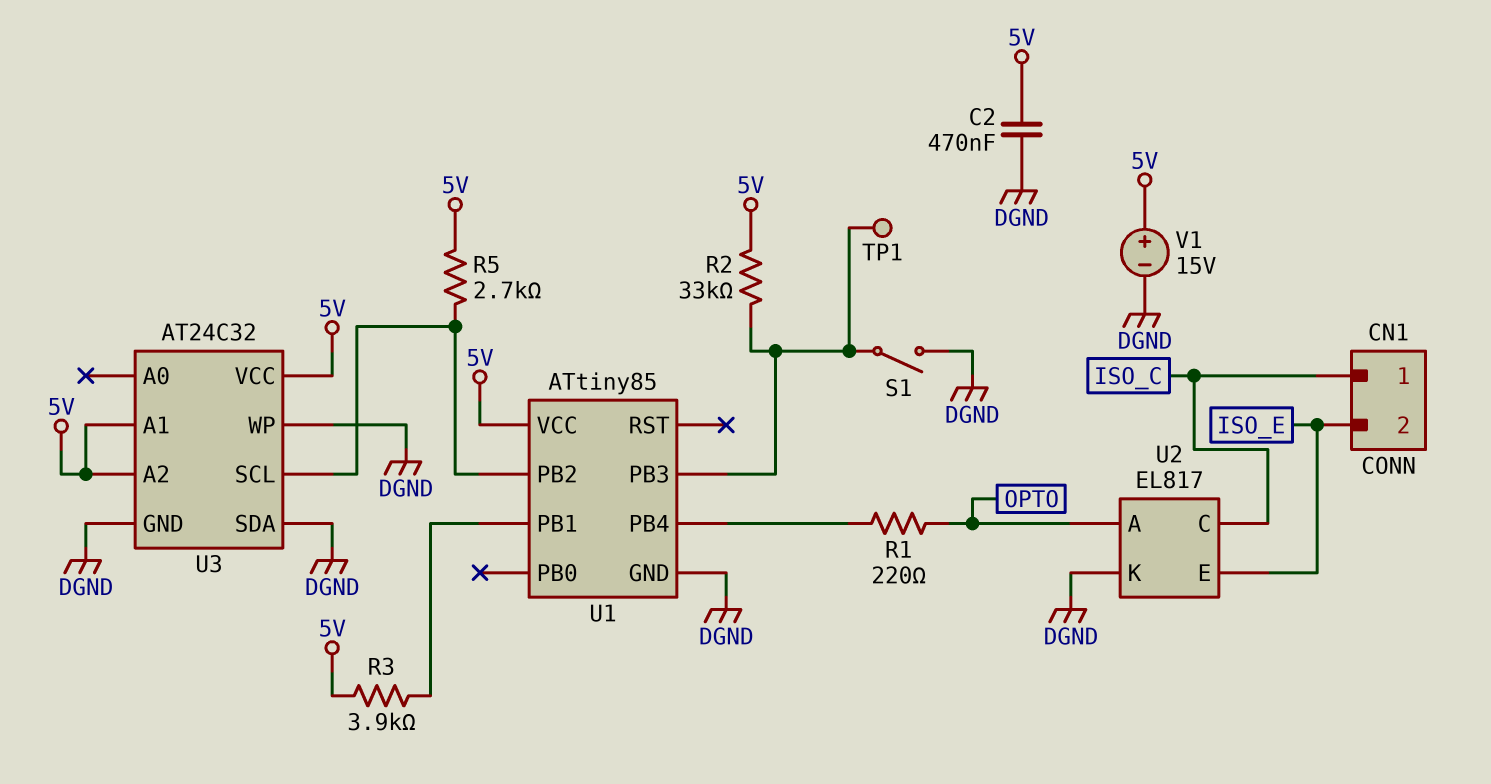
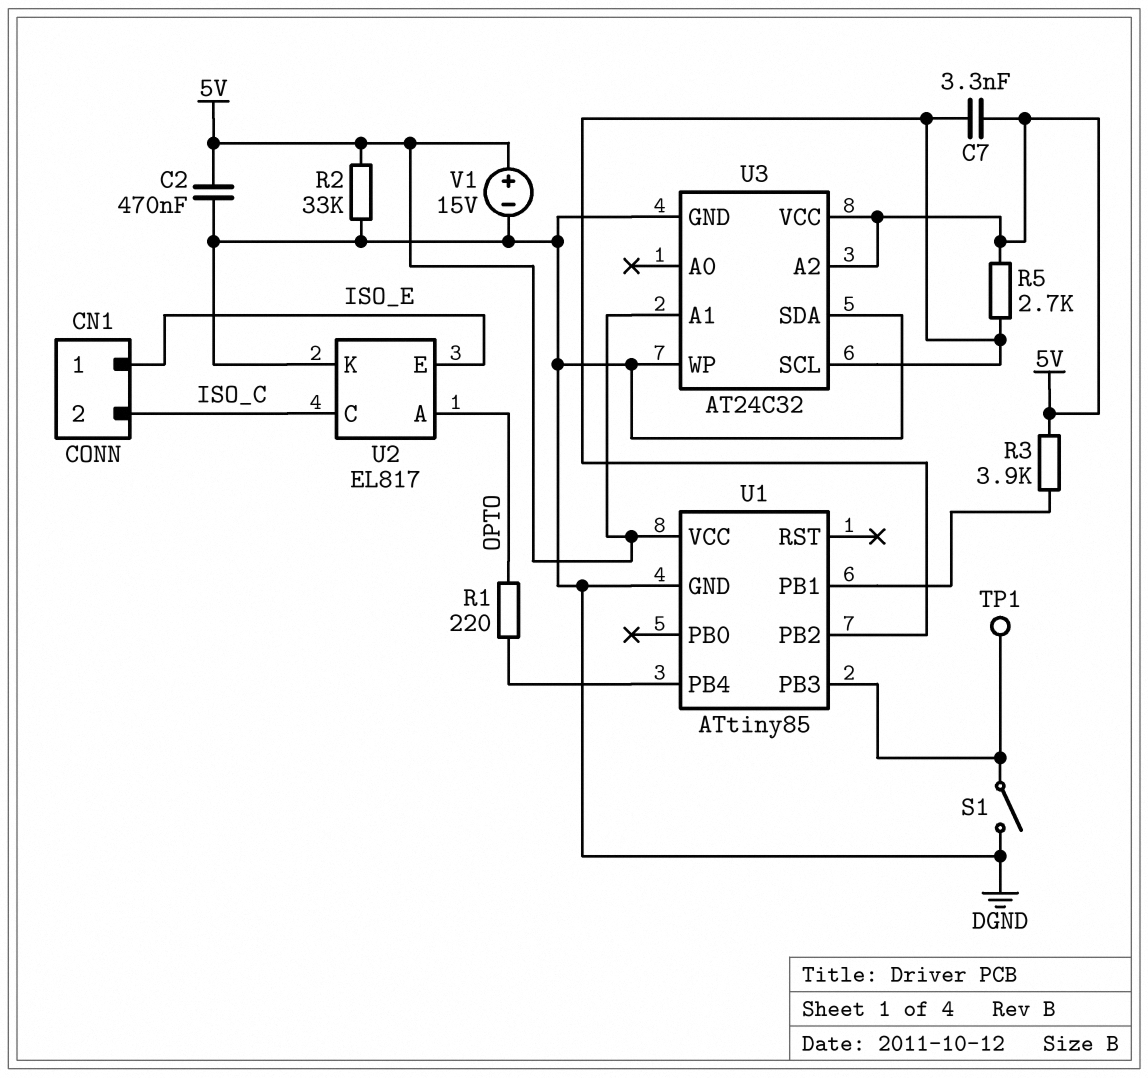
C7: none -> 3.3nF (5V, U1/PB2)
CN1 pin 1: ISO_C -> ISO_E
CN1 pin 2: ISO_E -> ISO_C
R2: 33k (5V, U1/PB3) -> 33k (5V, DGND)

